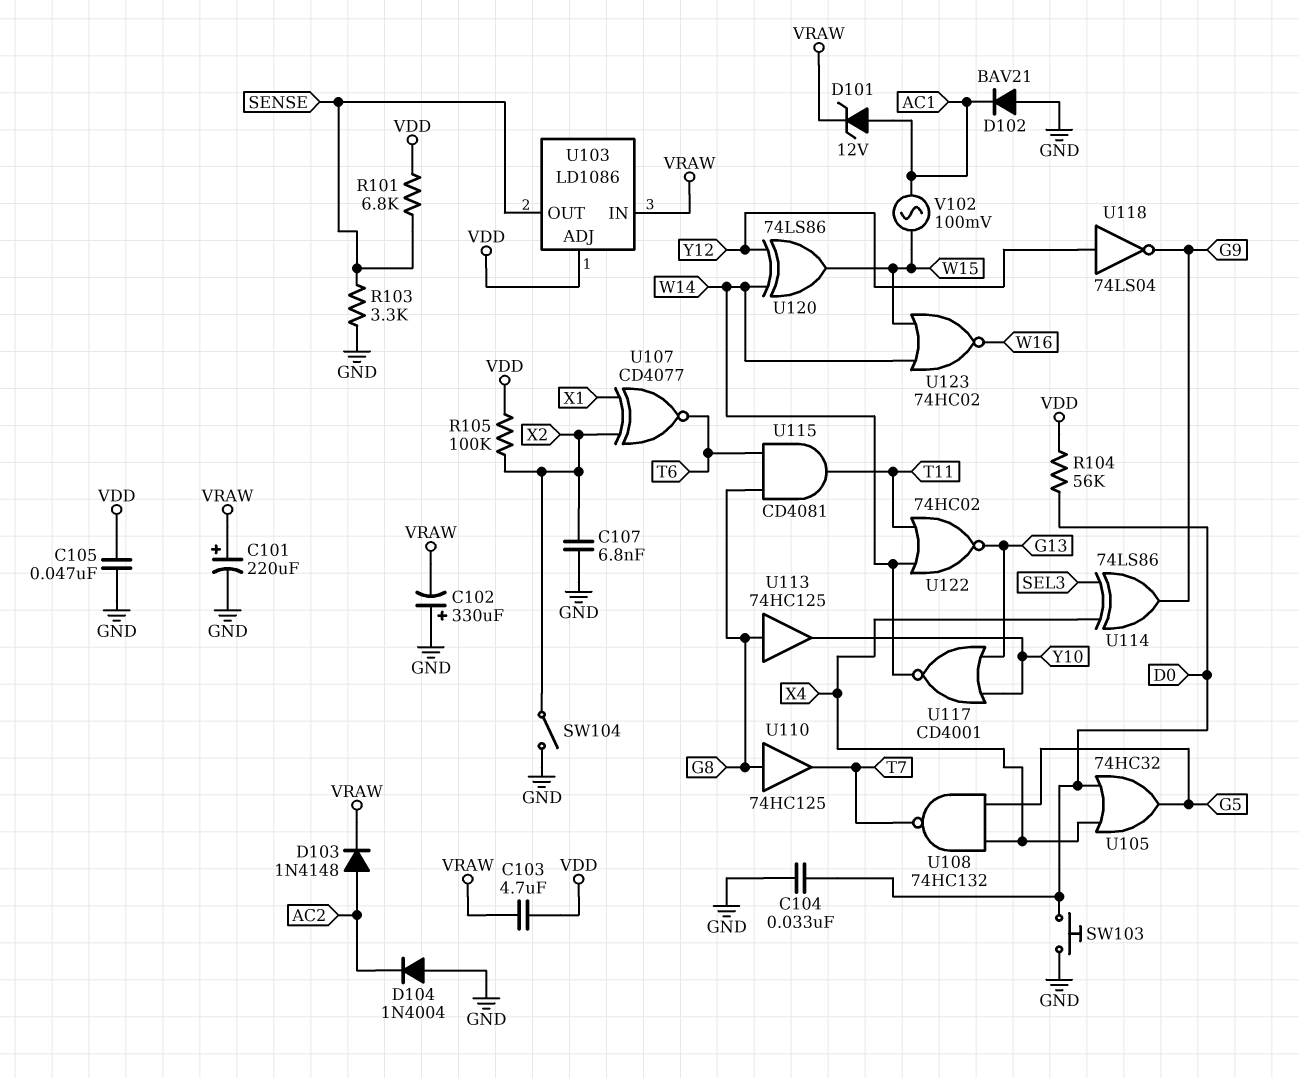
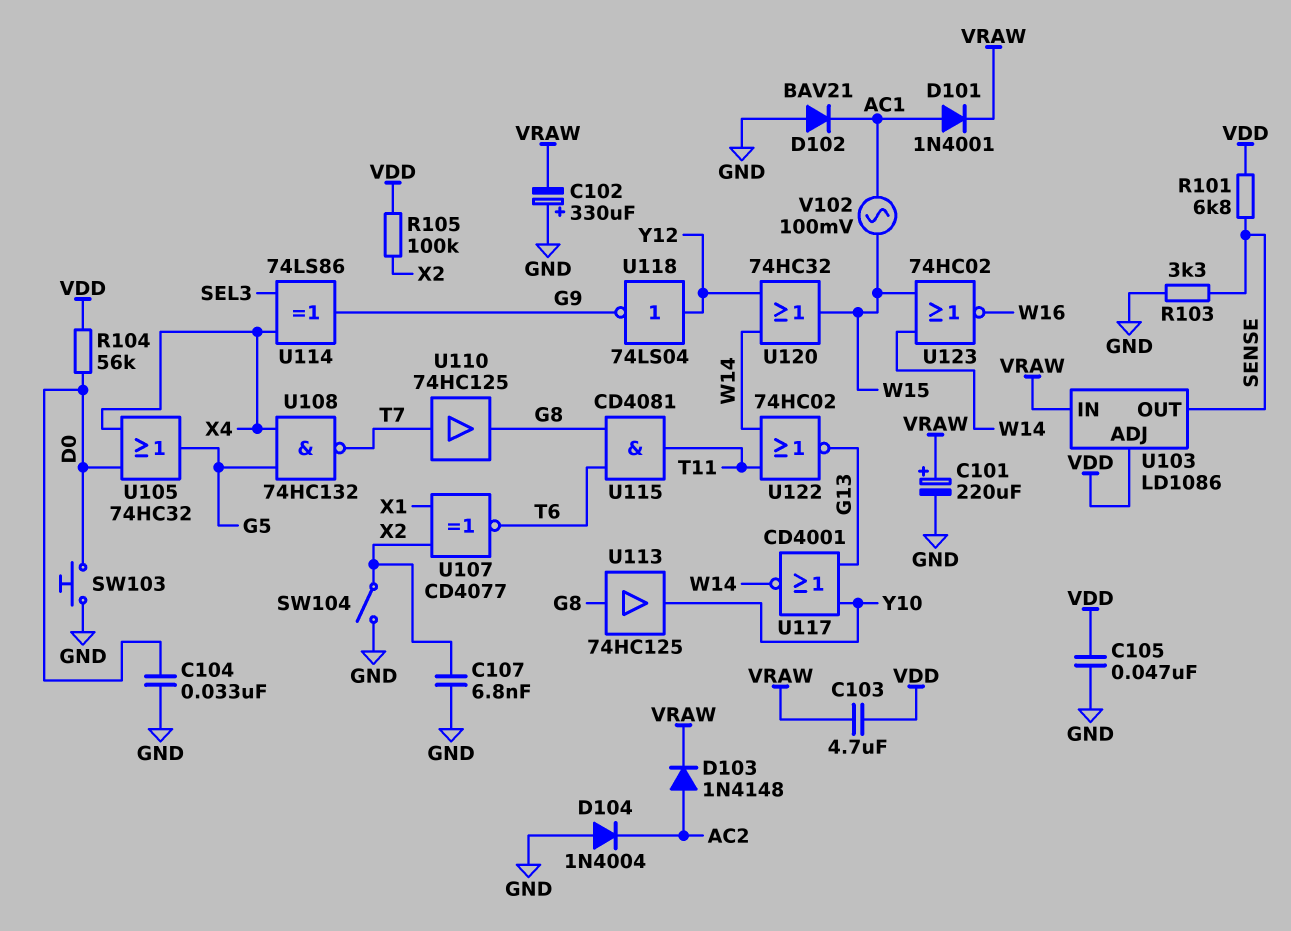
D101: zener 12V (A AC1, K VRAW) -> diode 1N4001 (A AC1, K VRAW)
U110: buffer 74HC125 (in G8, out T7) -> buffer 74HC125 (in T7, out G8)
U120: XOR 74LS86 (in W14, in Y12, out W15) -> OR 74HC32 (in W14, in Y12, out W15)

